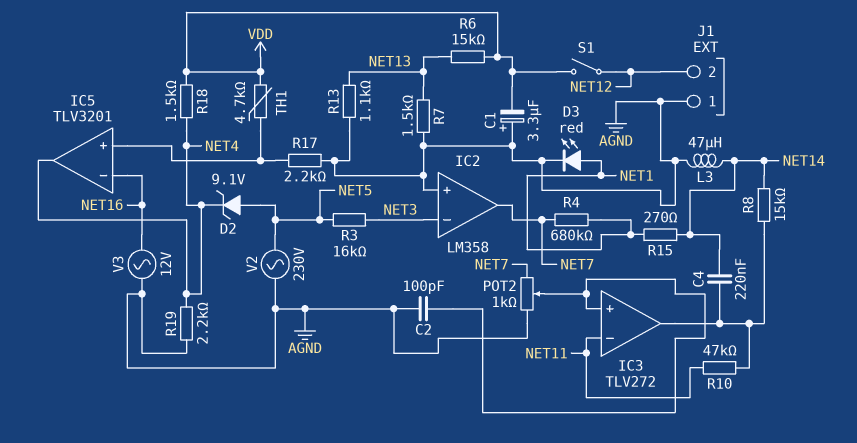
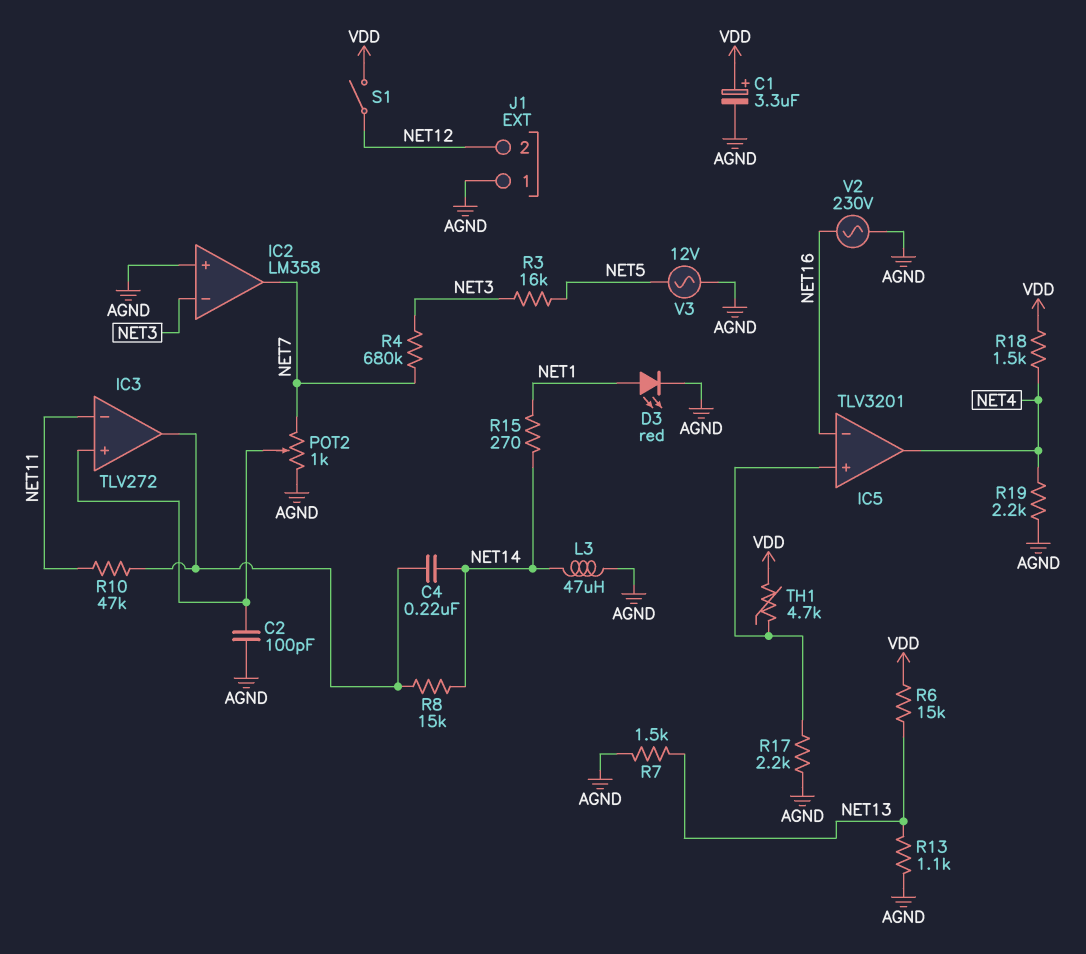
C1: 3.3uF (plus AGND, minus VDD) -> 3.3uF (plus VDD, minus AGND)
D2: zener 9.1V (A NET5, K NET4) -> none
R4: 680k (NET1, NET7) -> 680k (NET3, NET7)
V2: AC 230V (AGND, NET5) -> AC 230V (AGND, NET16)
V3: AC 12V (AGND, NET16) -> AC 12V (AGND, NET5)

